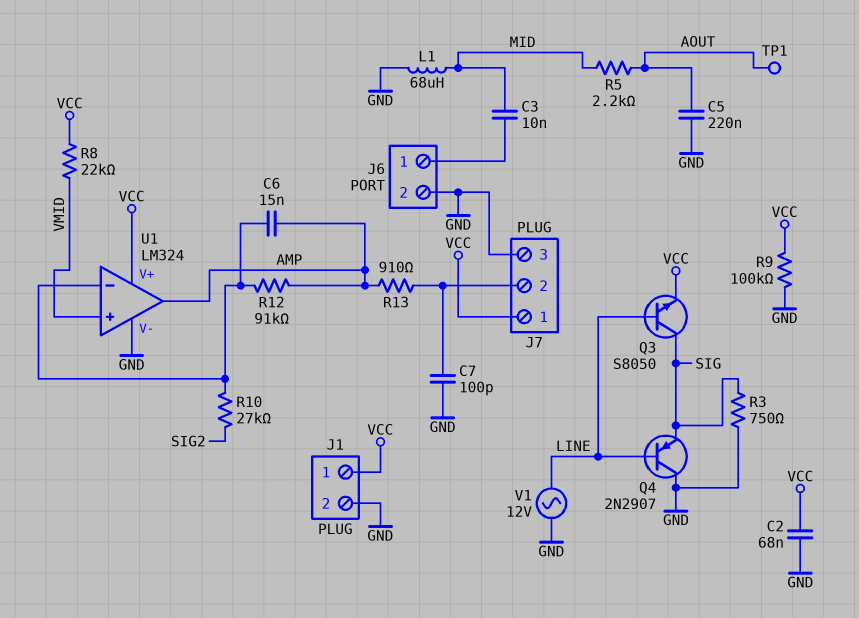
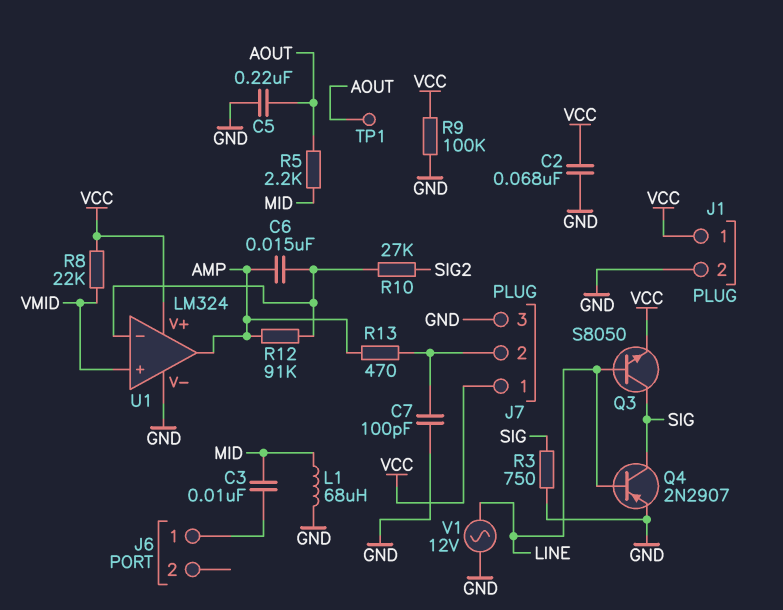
J6 pin 2: GND -> none
Q4: PNP 2N2907 (B LINE, C GND, E SIG) -> PNP 2N2907 (B LINE, C SIG, E GND)
R13: 910 (AMP, J7/2) -> 470 (AMP, J7/2)

